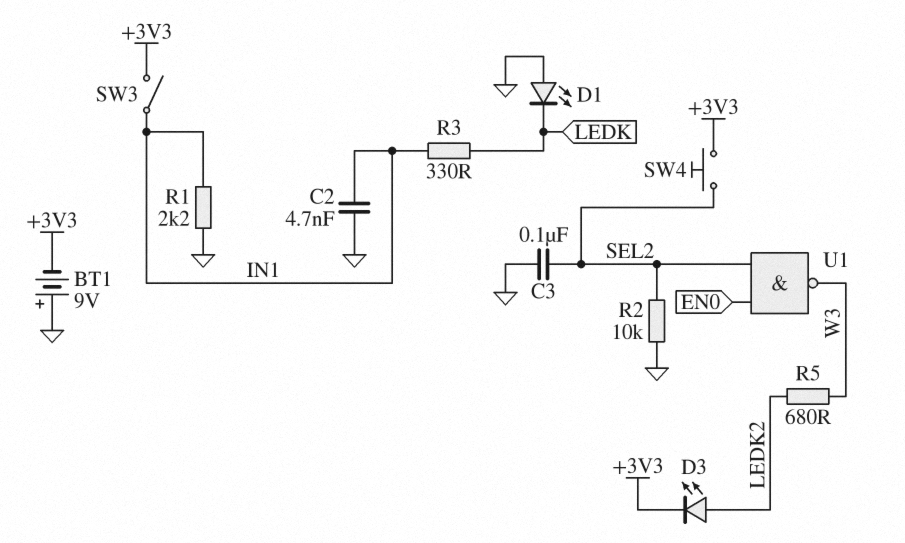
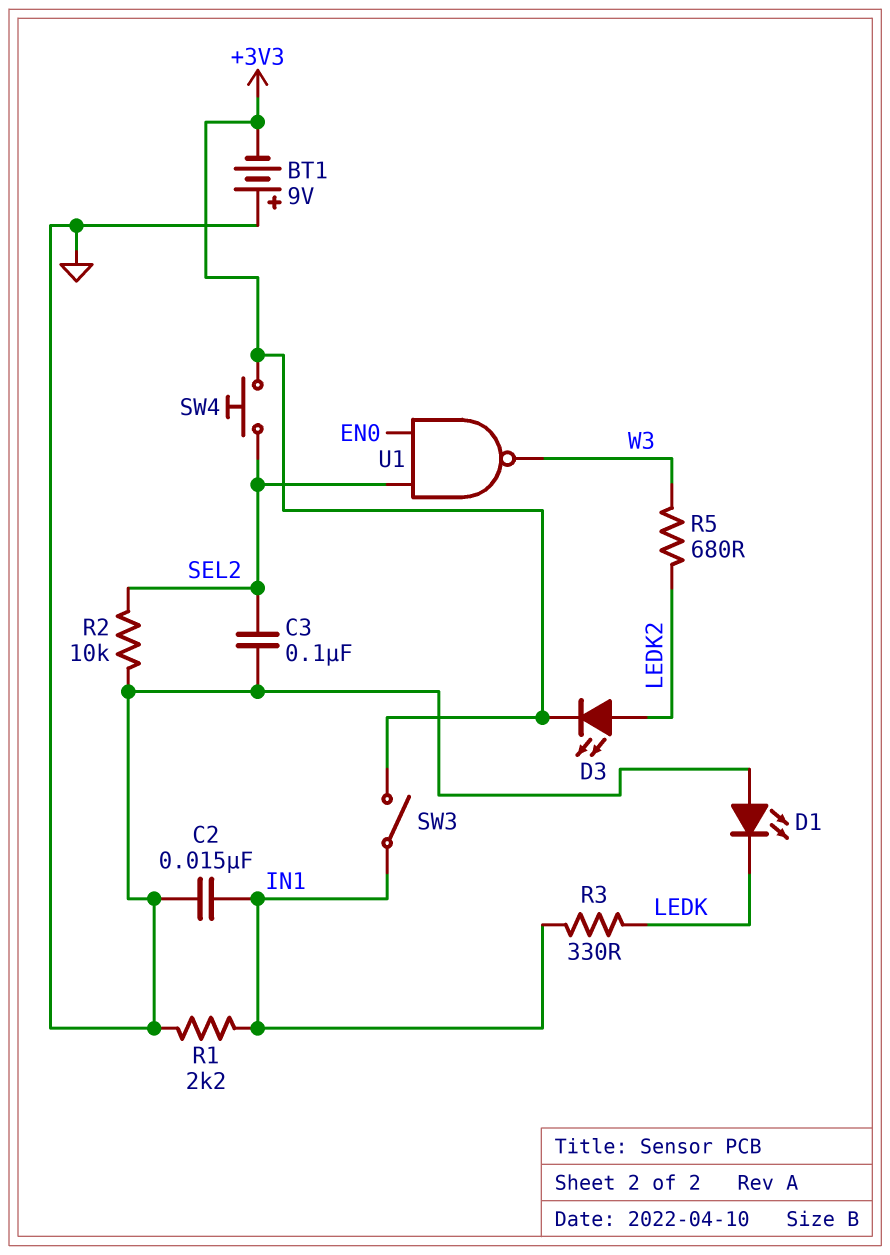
C2: 4.7nF (GND, IN1) -> 15nF (GND, IN1)

